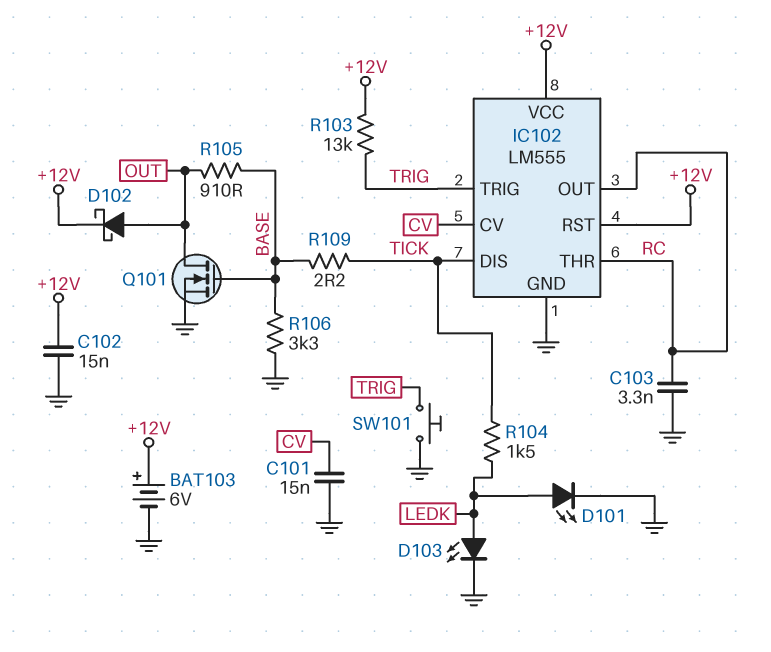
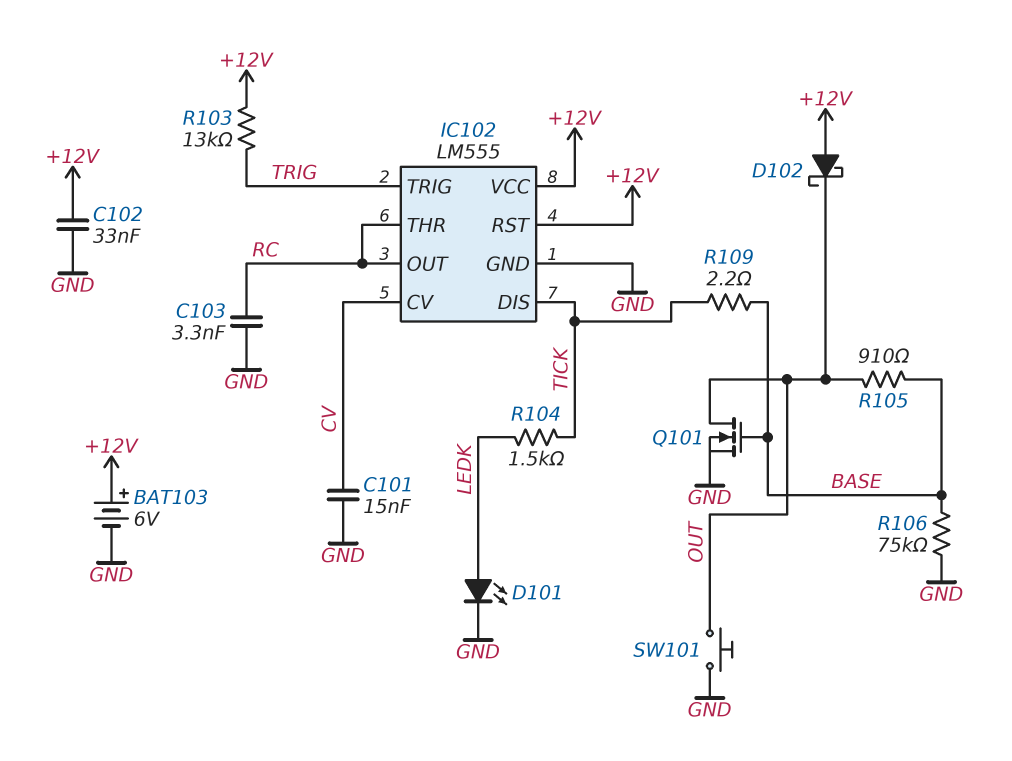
C102: 15nF (+12V, GND) -> 33nF (+12V, GND)
D102: schottky (A OUT, K +12V) -> schottky (A +12V, K OUT)
D103: LED (A LEDK, K GND) -> none
R106: 3.3k (BASE, GND) -> 75k (BASE, GND)
SW101: button (GND, TRIG) -> button (GND, OUT)

